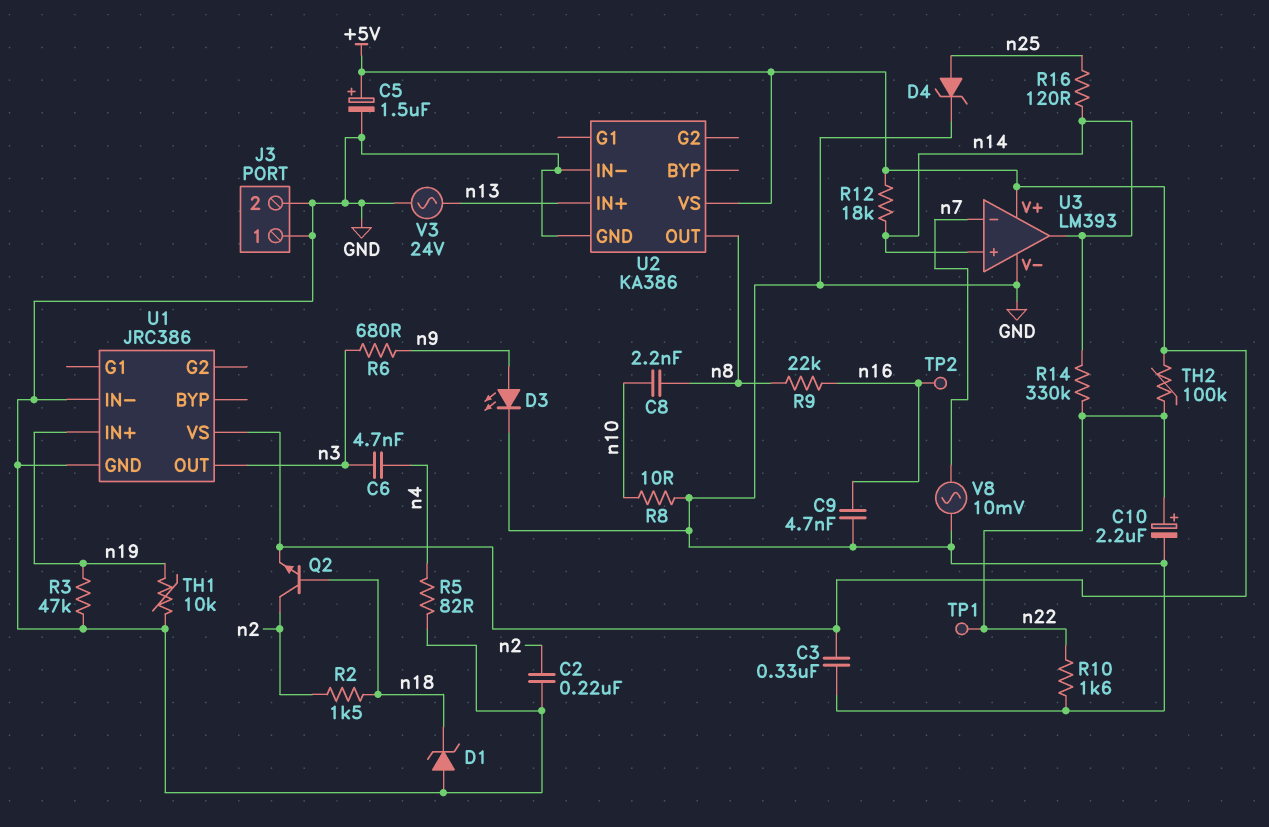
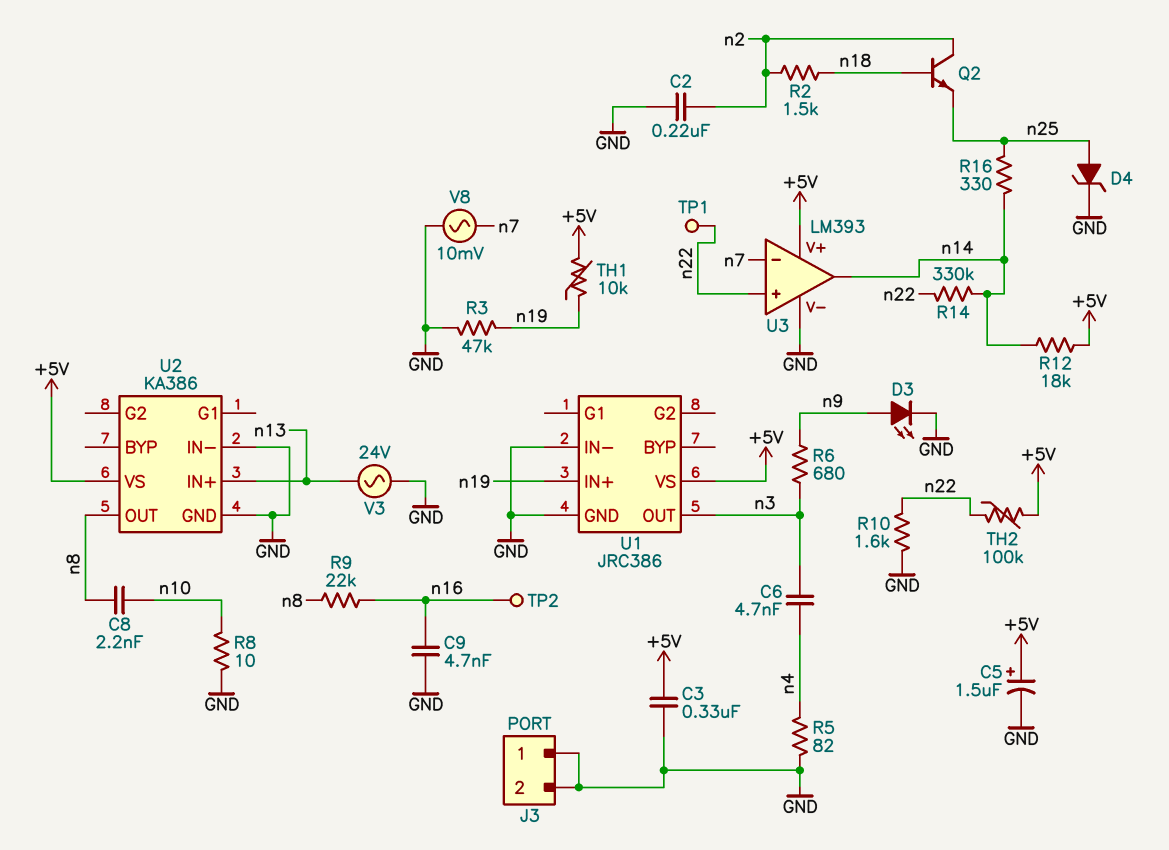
C10: 2.2uF (plus n22, minus GND) -> none
D1: zener (A GND, K n18) -> none
Q2: NPN (B n18, C n2, E +5V) -> NPN (B n18, C n2, E n25)
R16: 120 (n14, n25) -> 330 (n14, n25)
TH1: 10k (GND, n19) -> 10k (+5V, n19)
U3 pin in+: n14 -> n22

